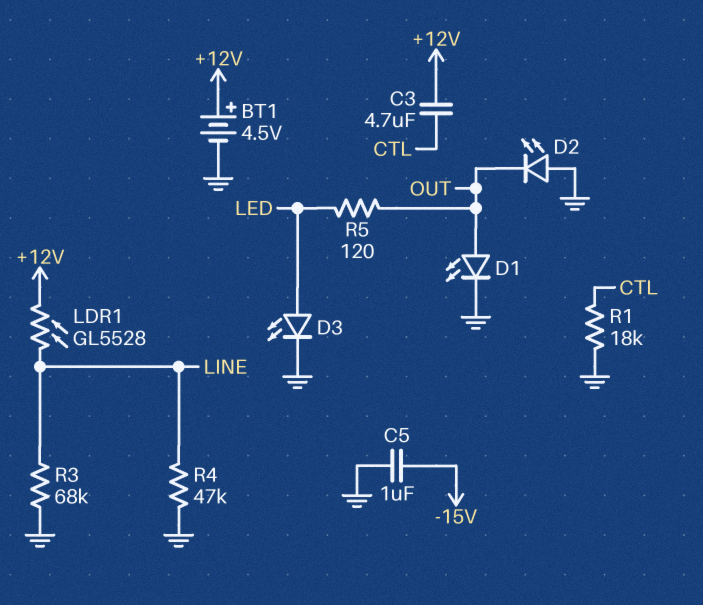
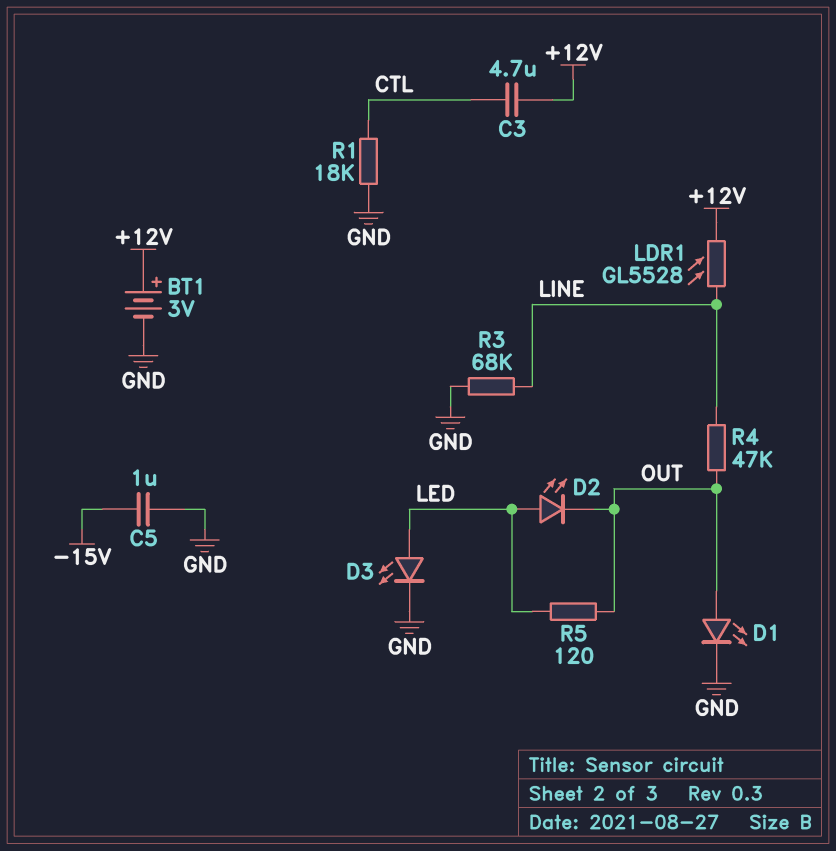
BT1: 4.5V (plus +12V, minus GND) -> 3V (plus +12V, minus GND)
D2: LED (A GND, K OUT) -> LED (A LED, K OUT)
R4: 47k (GND, LINE) -> 47k (LINE, OUT)

